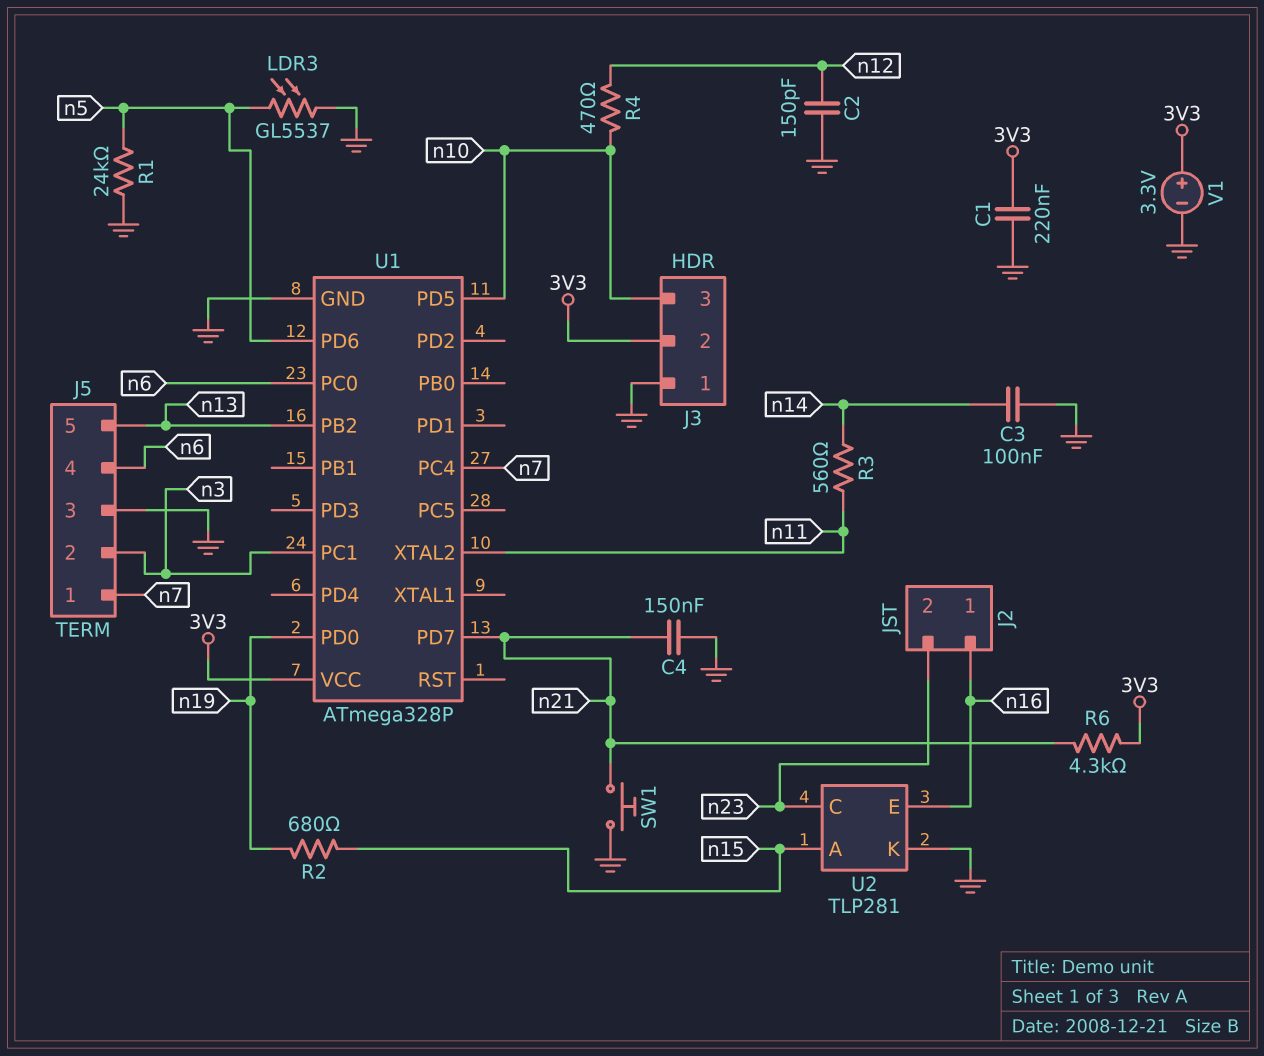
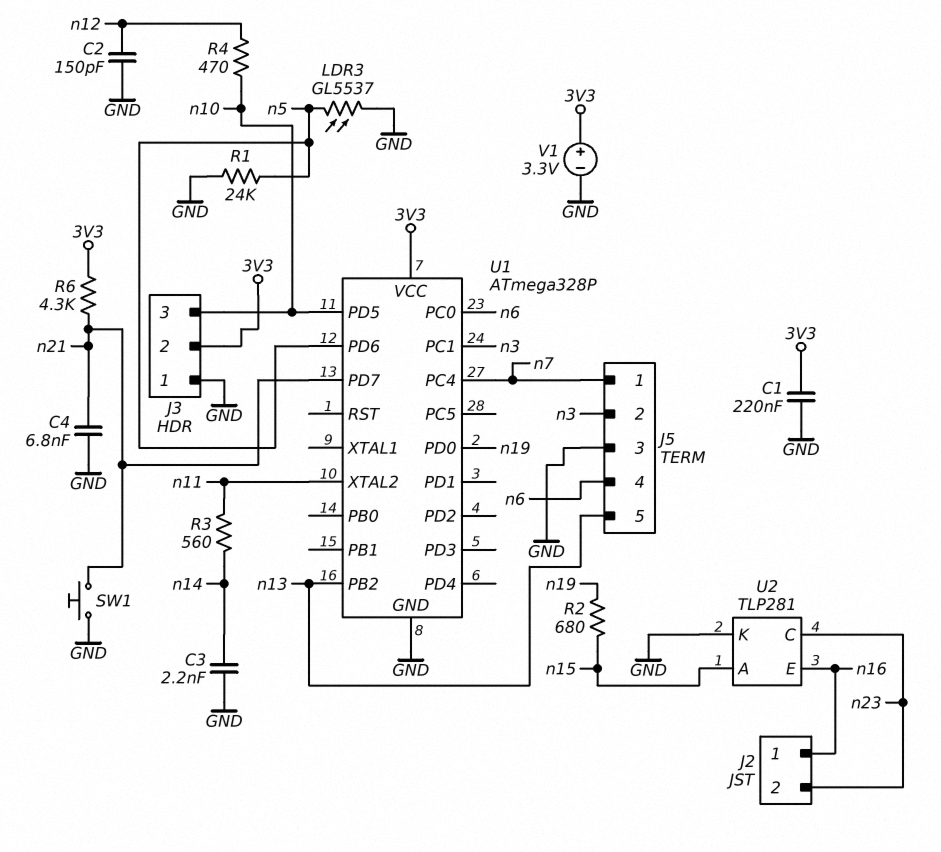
C3: 100nF (GND, n14) -> 2.2nF (GND, n14)
C4: 150nF (GND, n21) -> 6.8nF (GND, n21)

